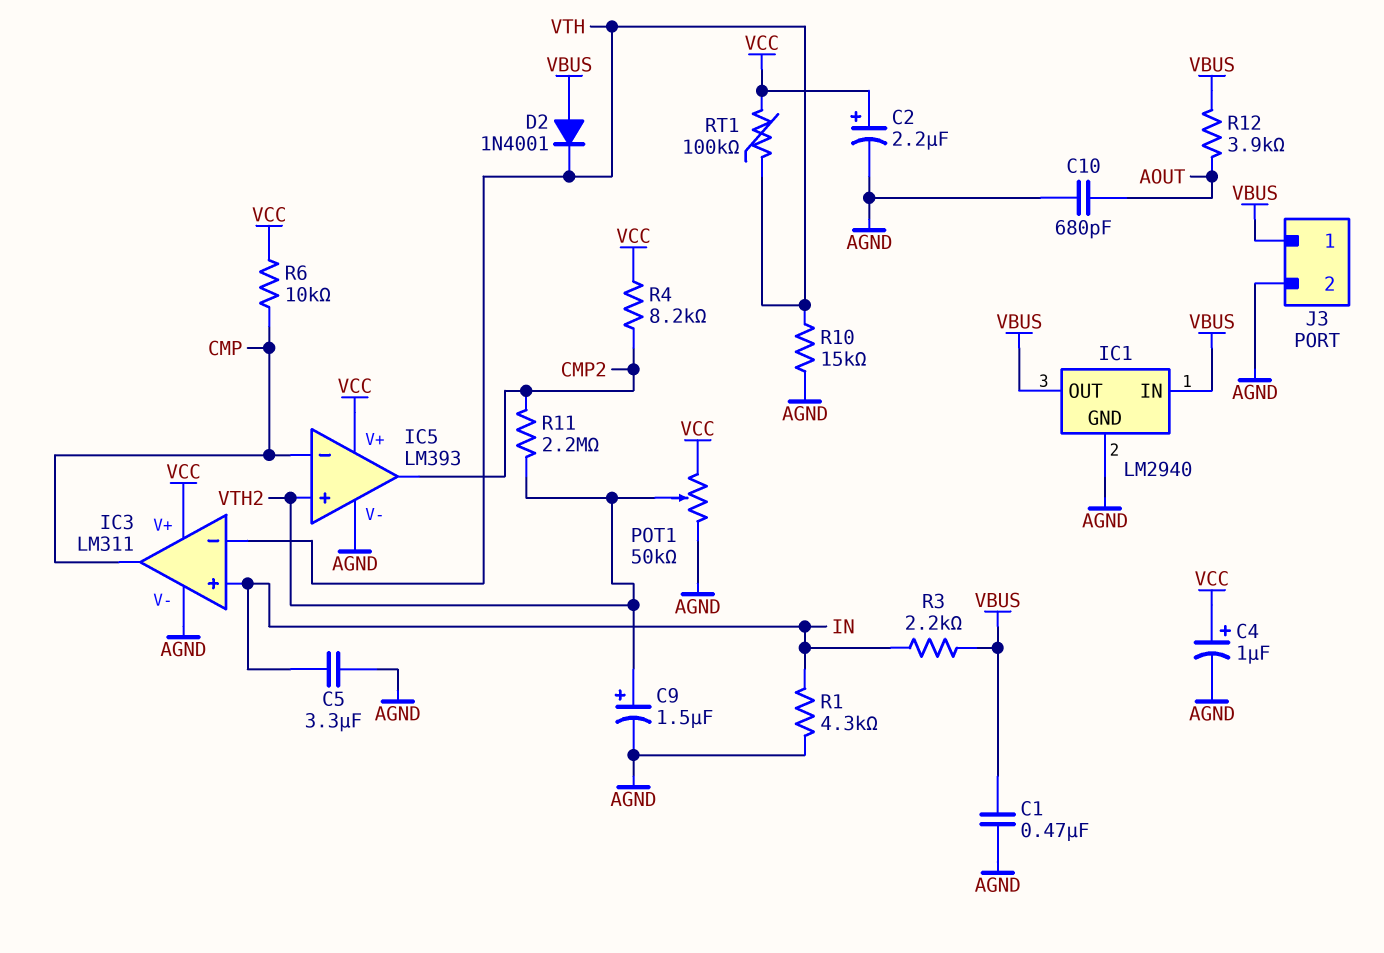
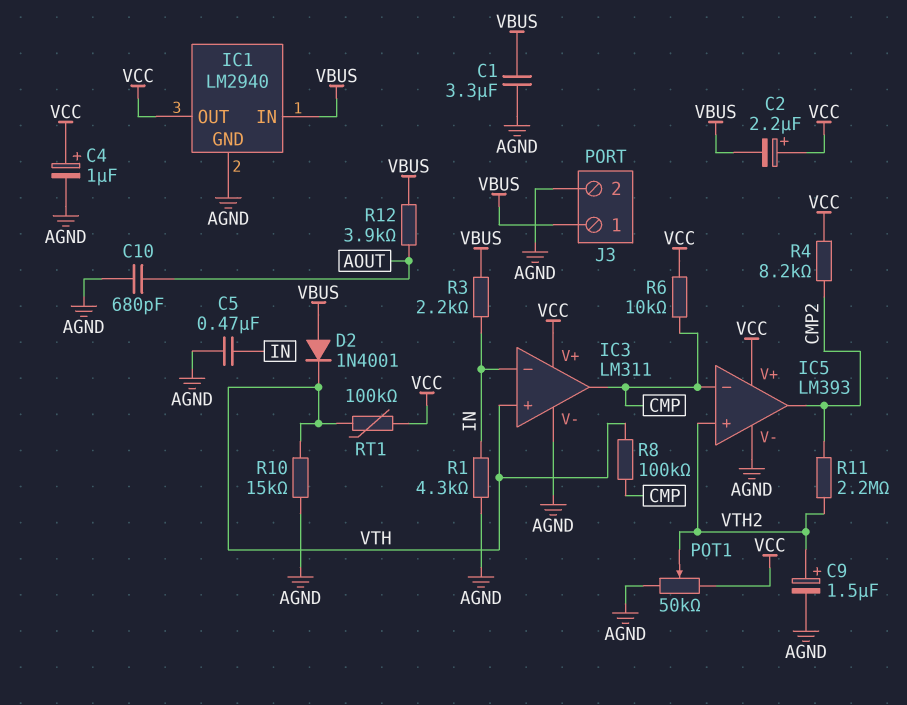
C1: 470nF (AGND, VBUS) -> 3.3uF (AGND, VBUS)
C2: 2.2uF (plus VCC, minus AGND) -> 2.2uF (plus VCC, minus VBUS)
C5: 3.3uF (AGND, IN) -> 470nF (AGND, IN)
IC1 pin OUT: VBUS -> VCC
IC3 pin in+: IN -> VTH
IC3 pin in-: VTH -> IN
R8: none -> 100k (CMP, VTH)

